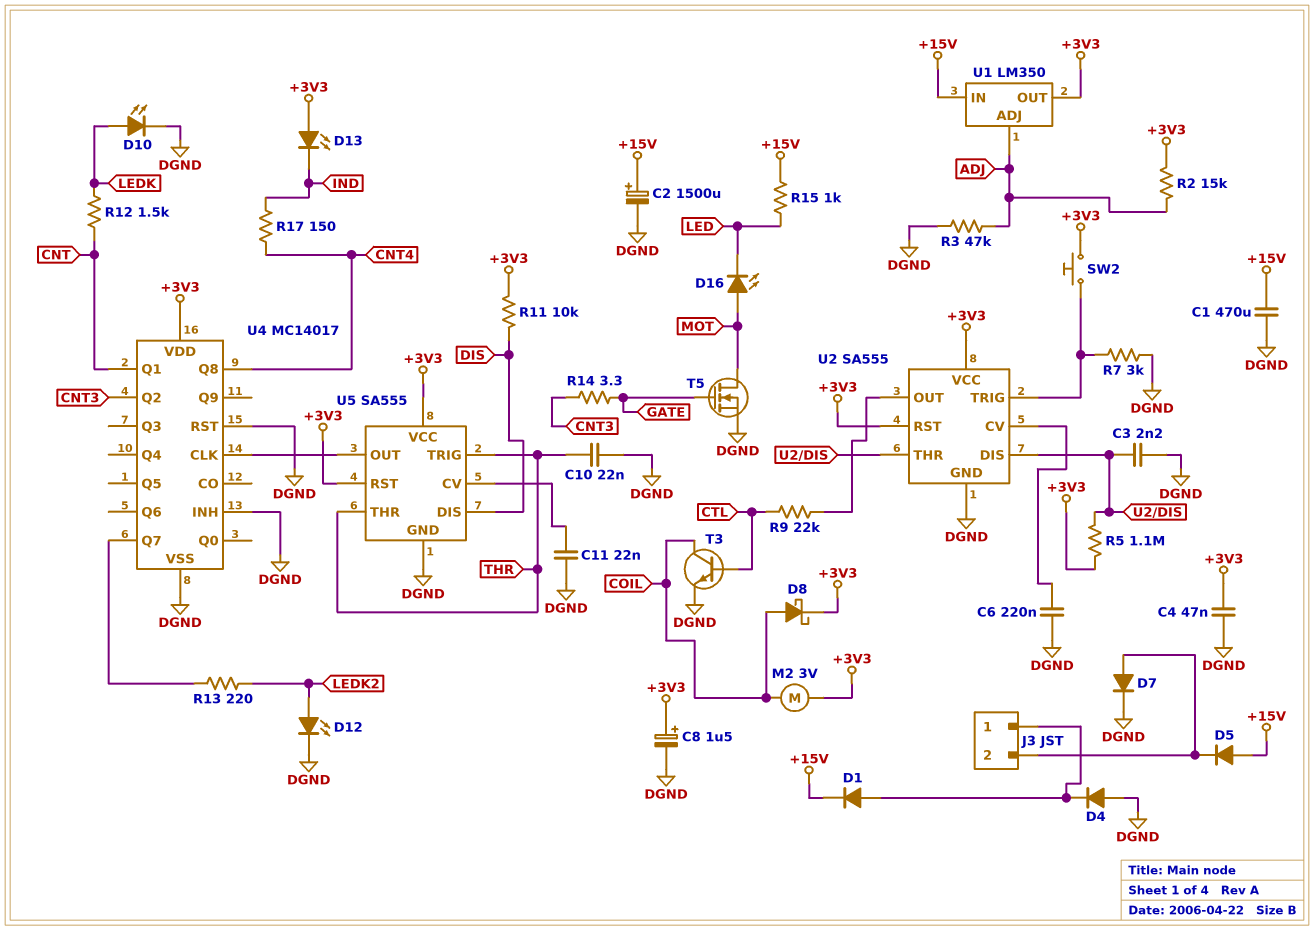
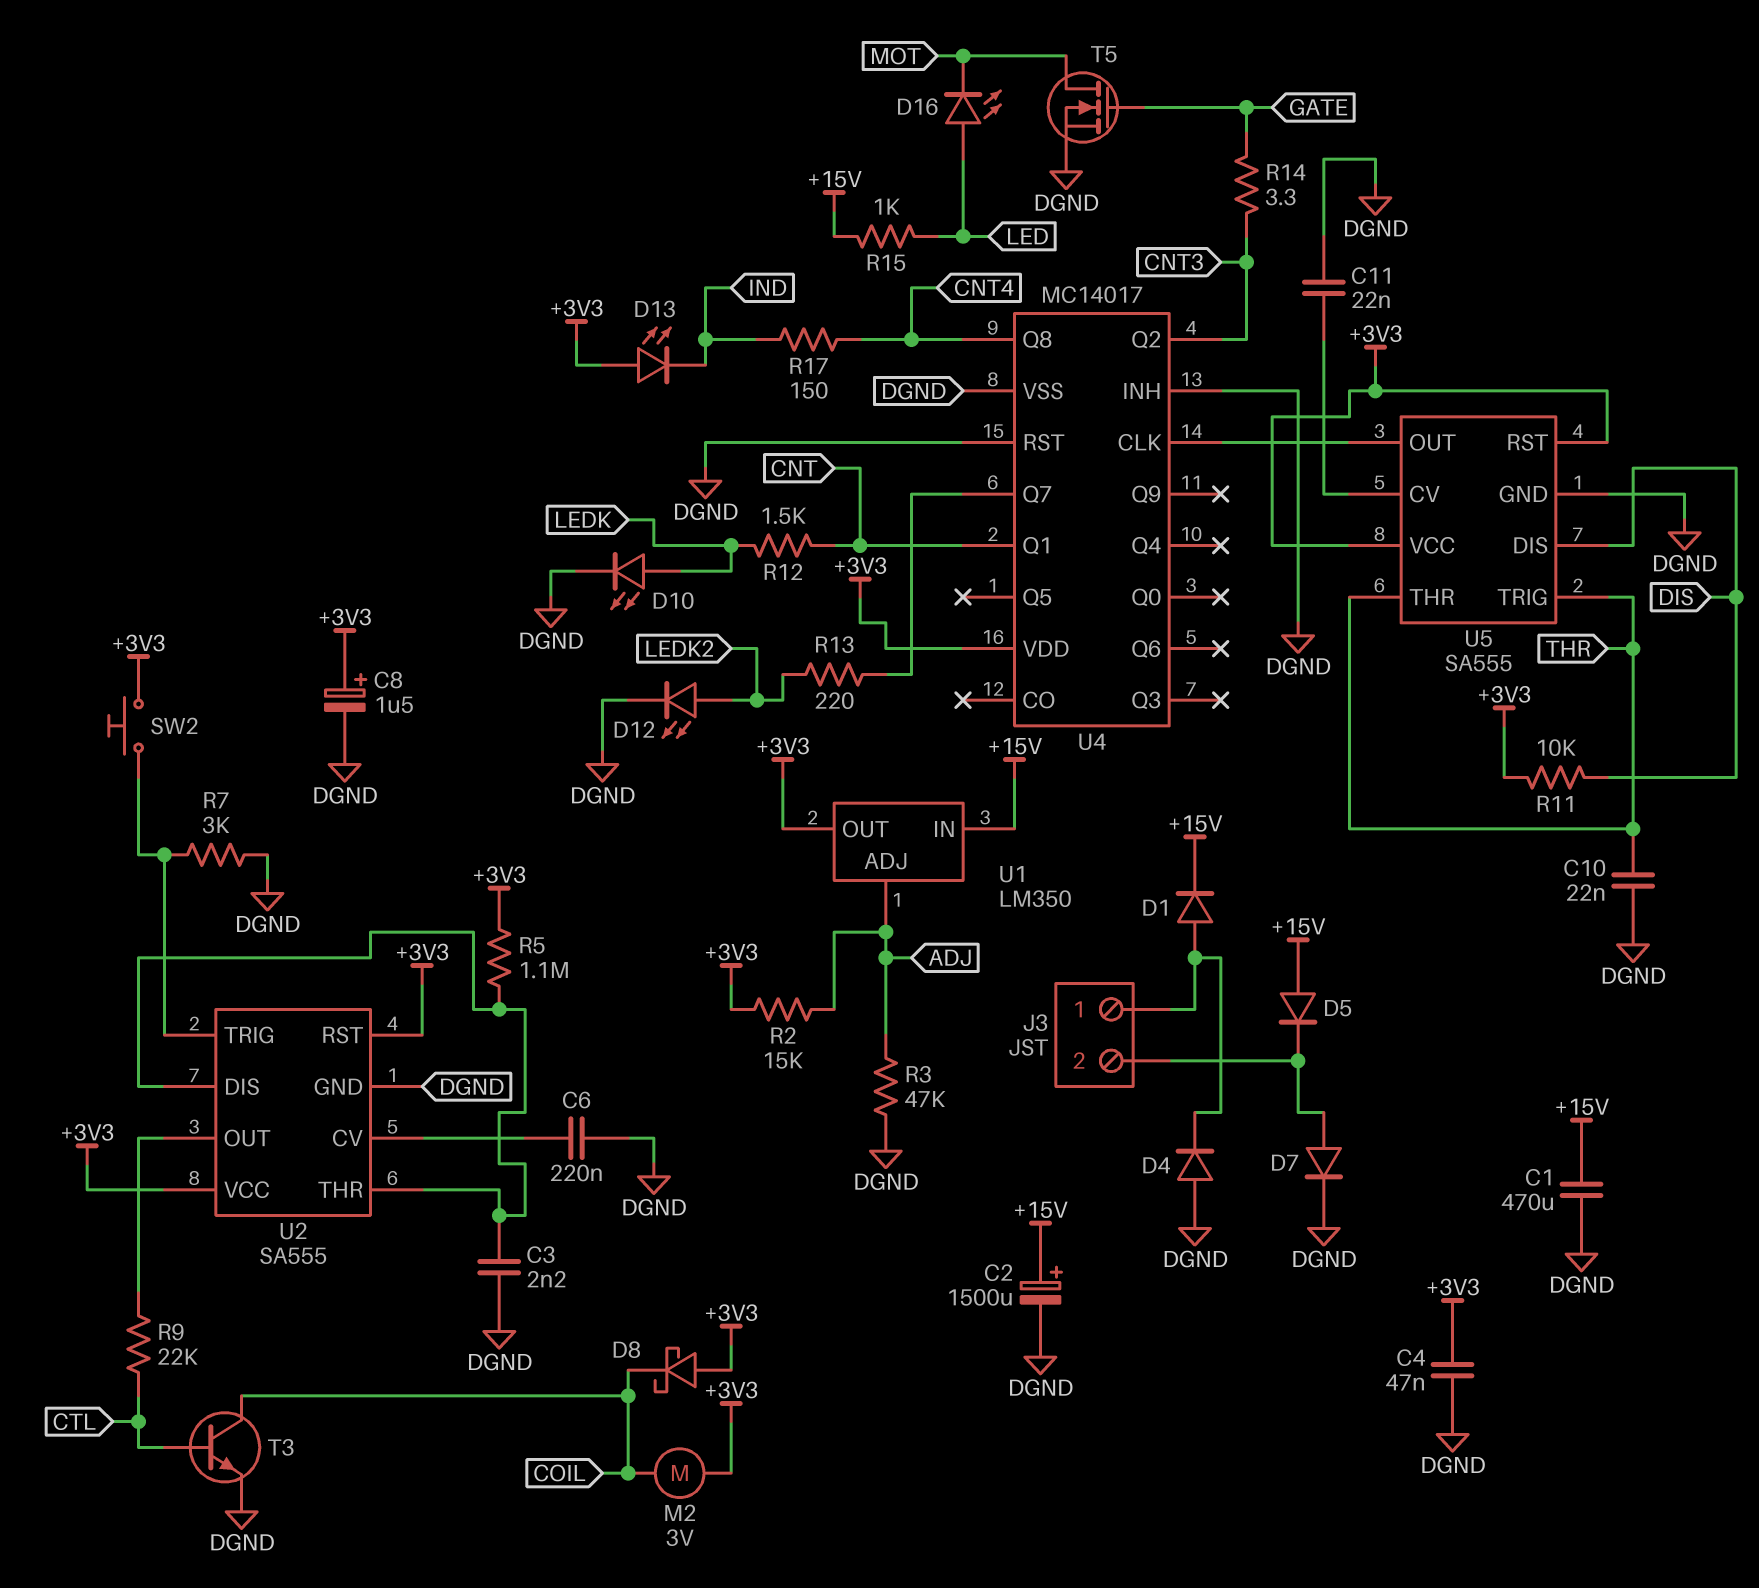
D8: schottky (A COIL, K +3V3) -> schottky (A +3V3, K COIL)
D16: LED (A MOT, K LED) -> LED (A LED, K MOT)

